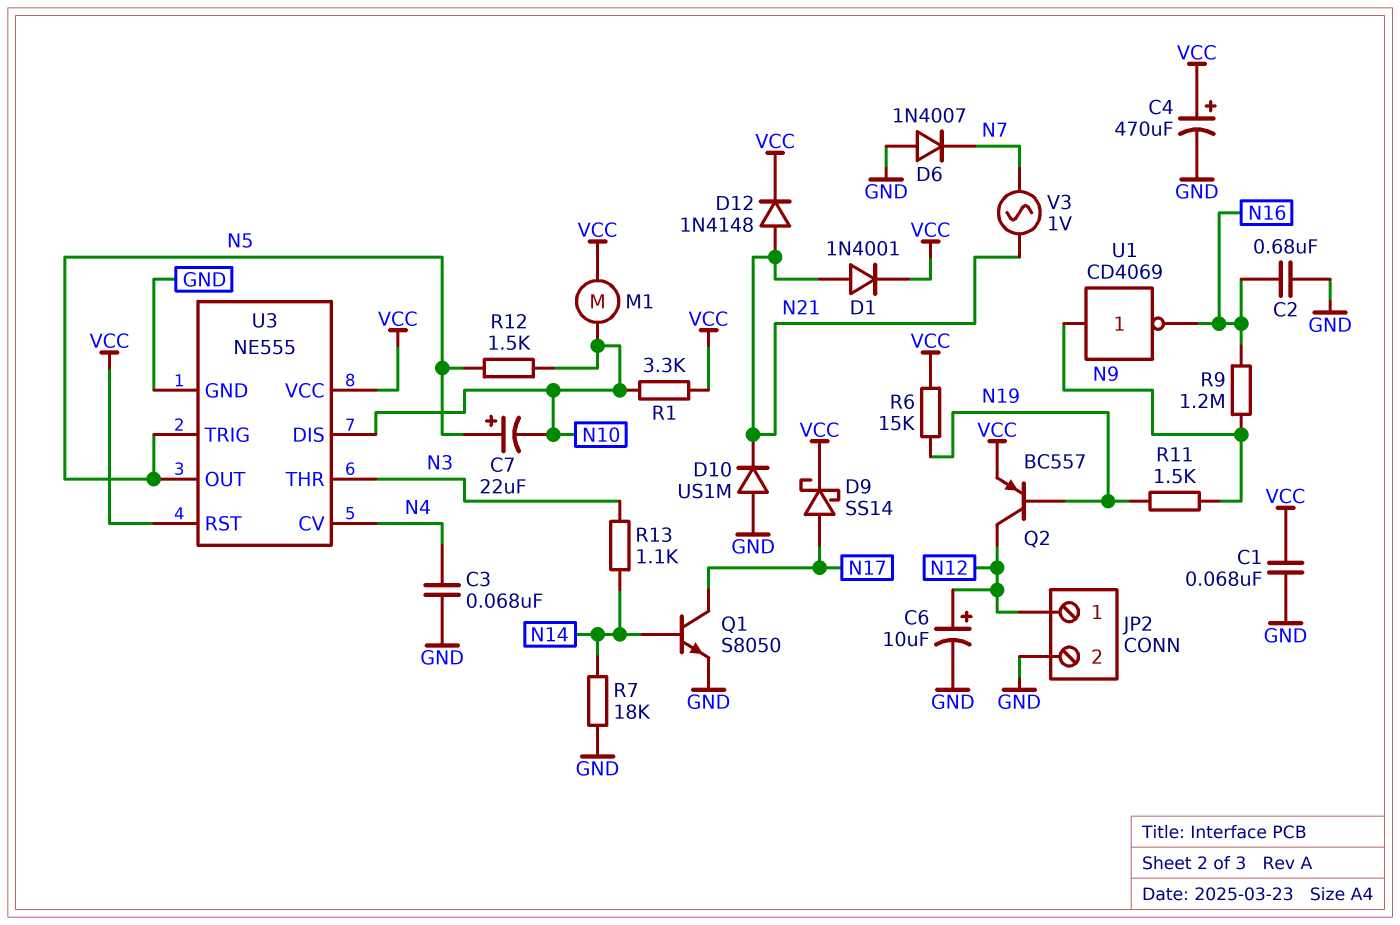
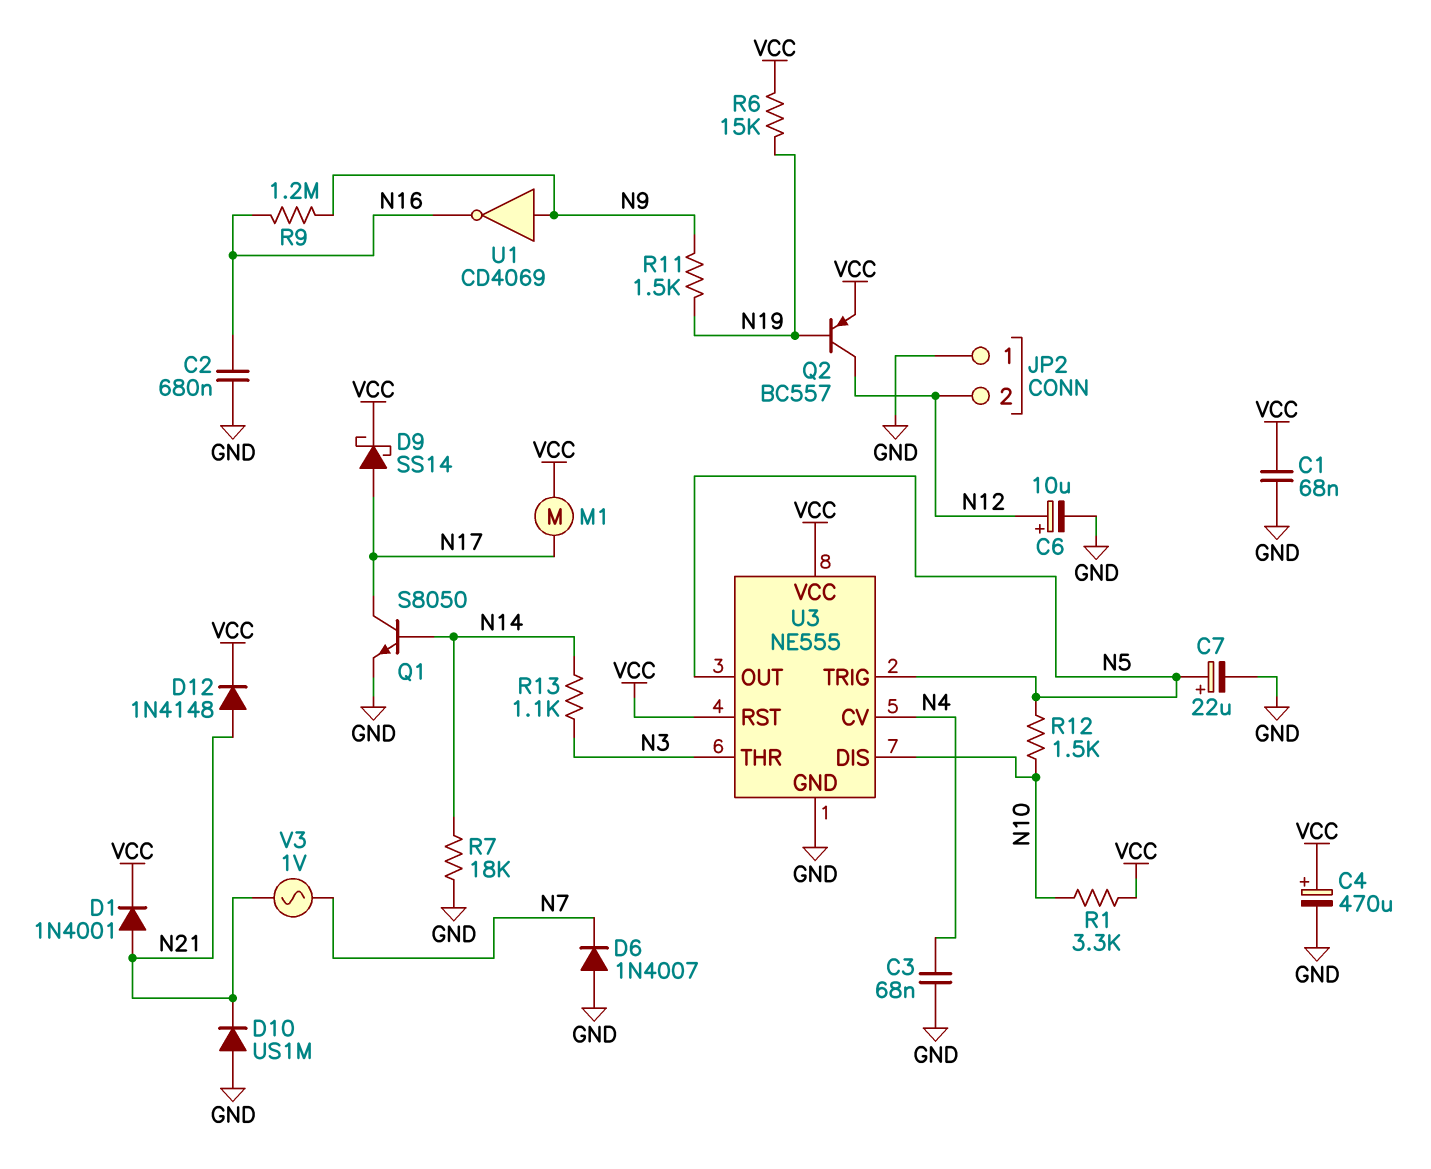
C7: 22uF (plus N5, minus N10) -> 22uF (plus N5, minus GND)
JP2 pin 1: N12 -> GND
JP2 pin 2: GND -> N12
M1: motor (N10, VCC) -> motor (N17, VCC)

